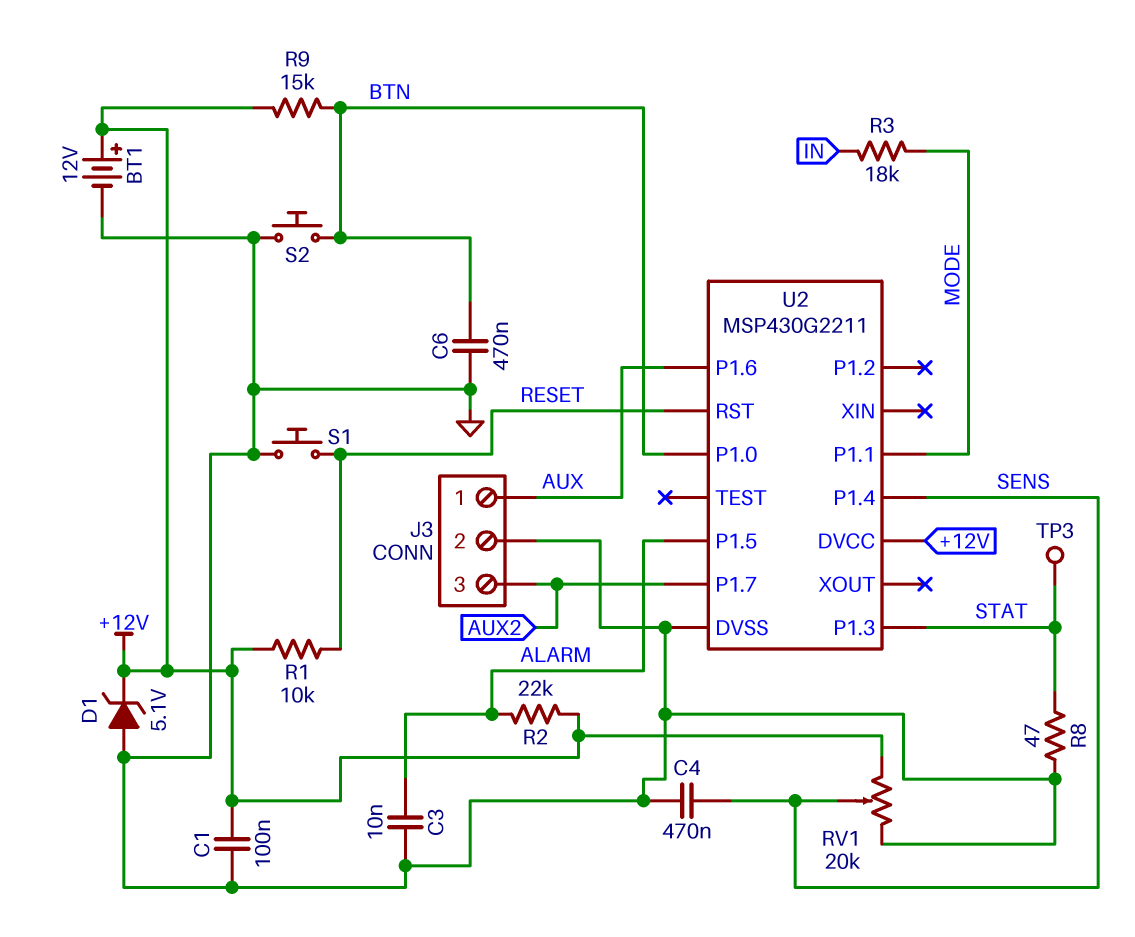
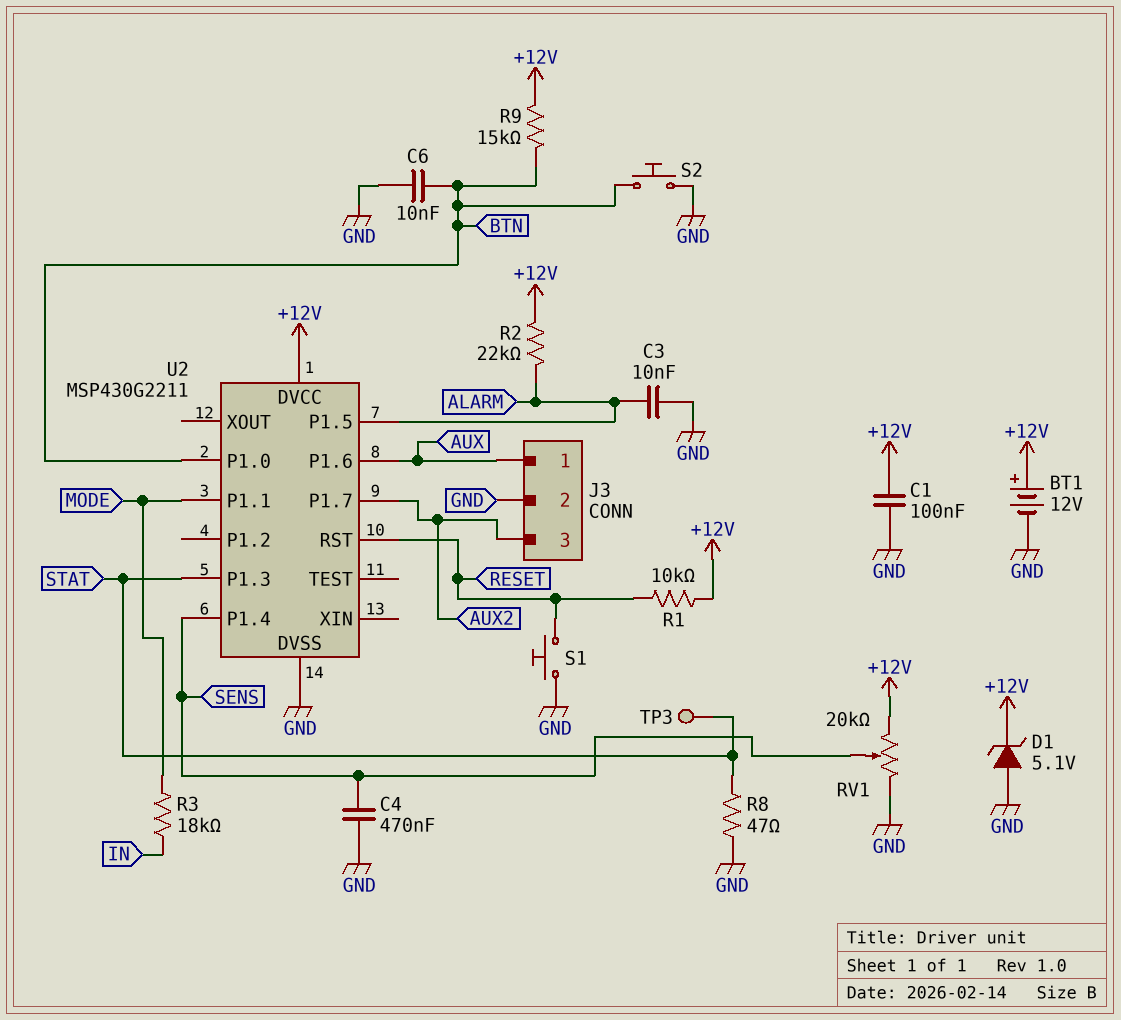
C6: 470nF (BTN, GND) -> 10nF (BTN, GND)

